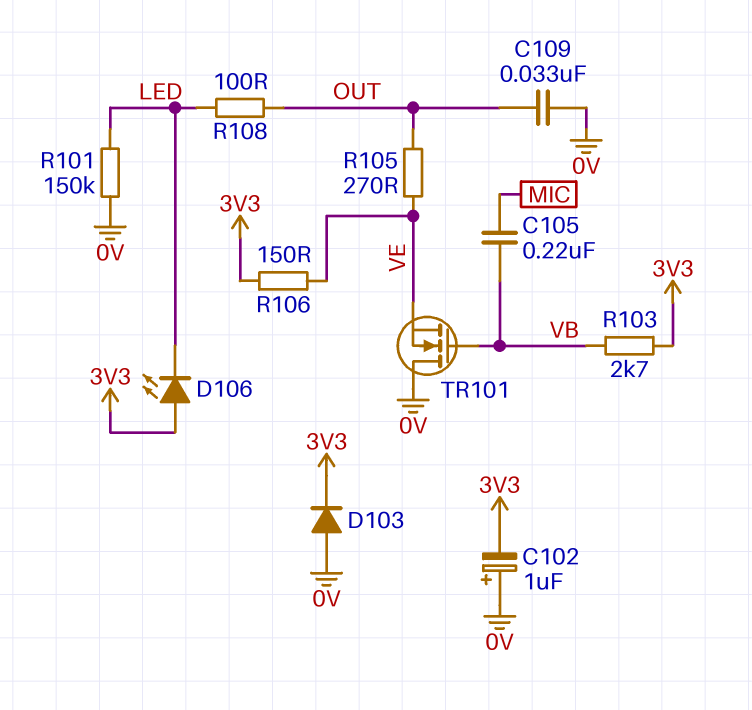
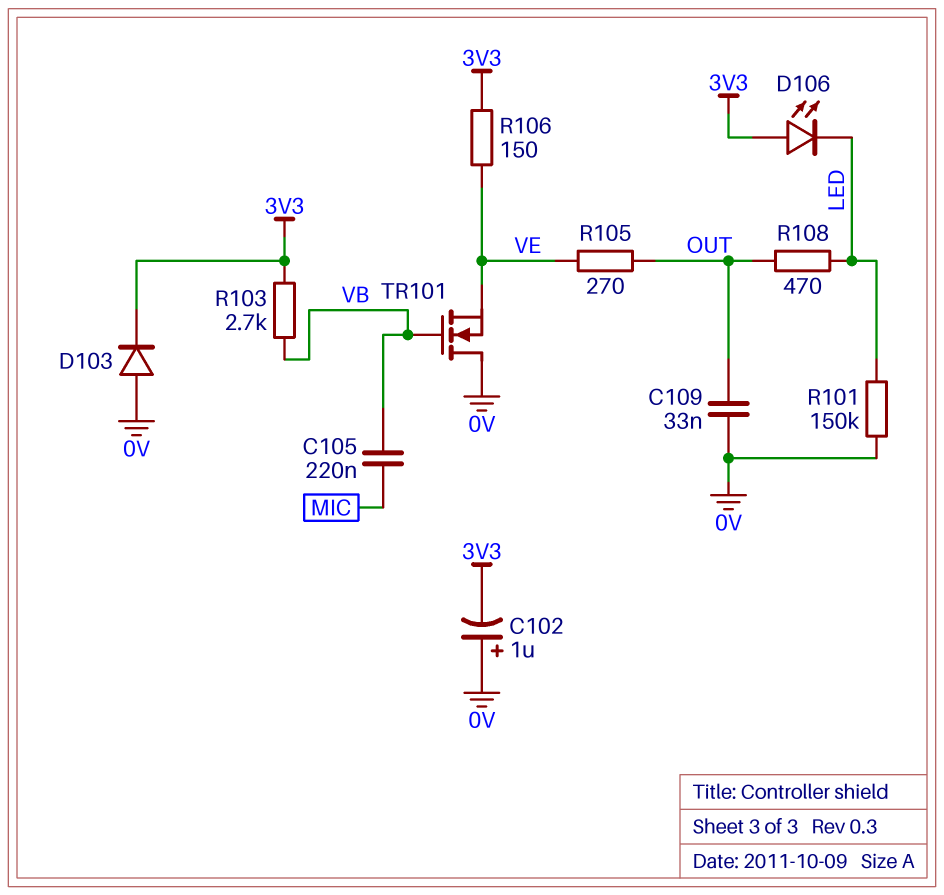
R108: 100 (LED, OUT) -> 470 (LED, OUT)

